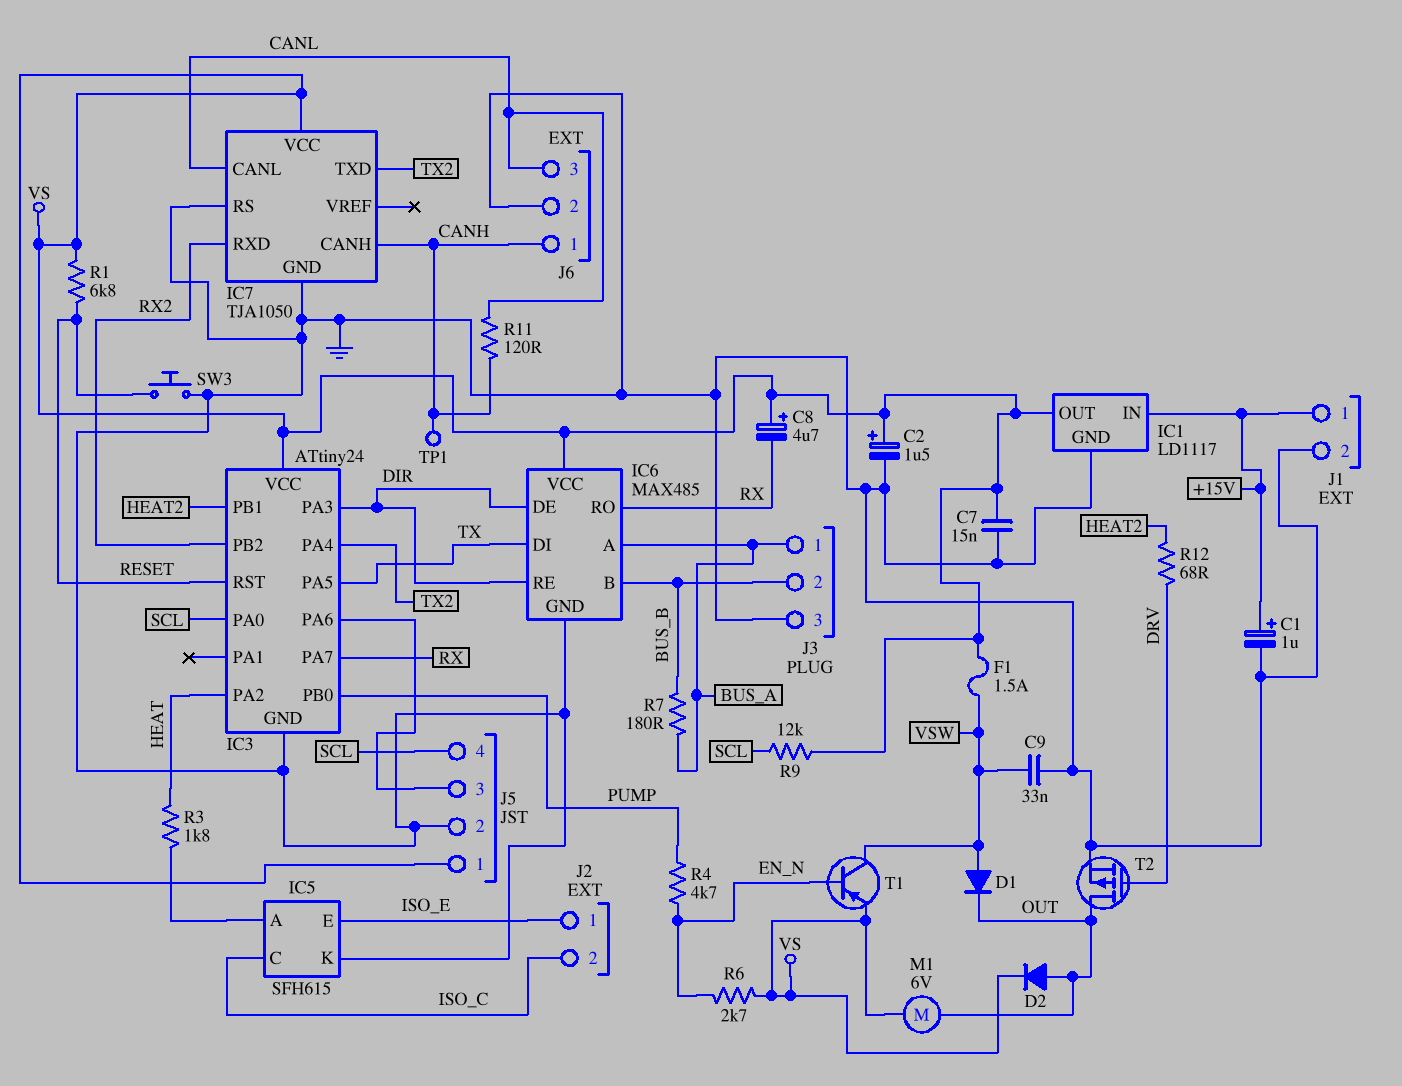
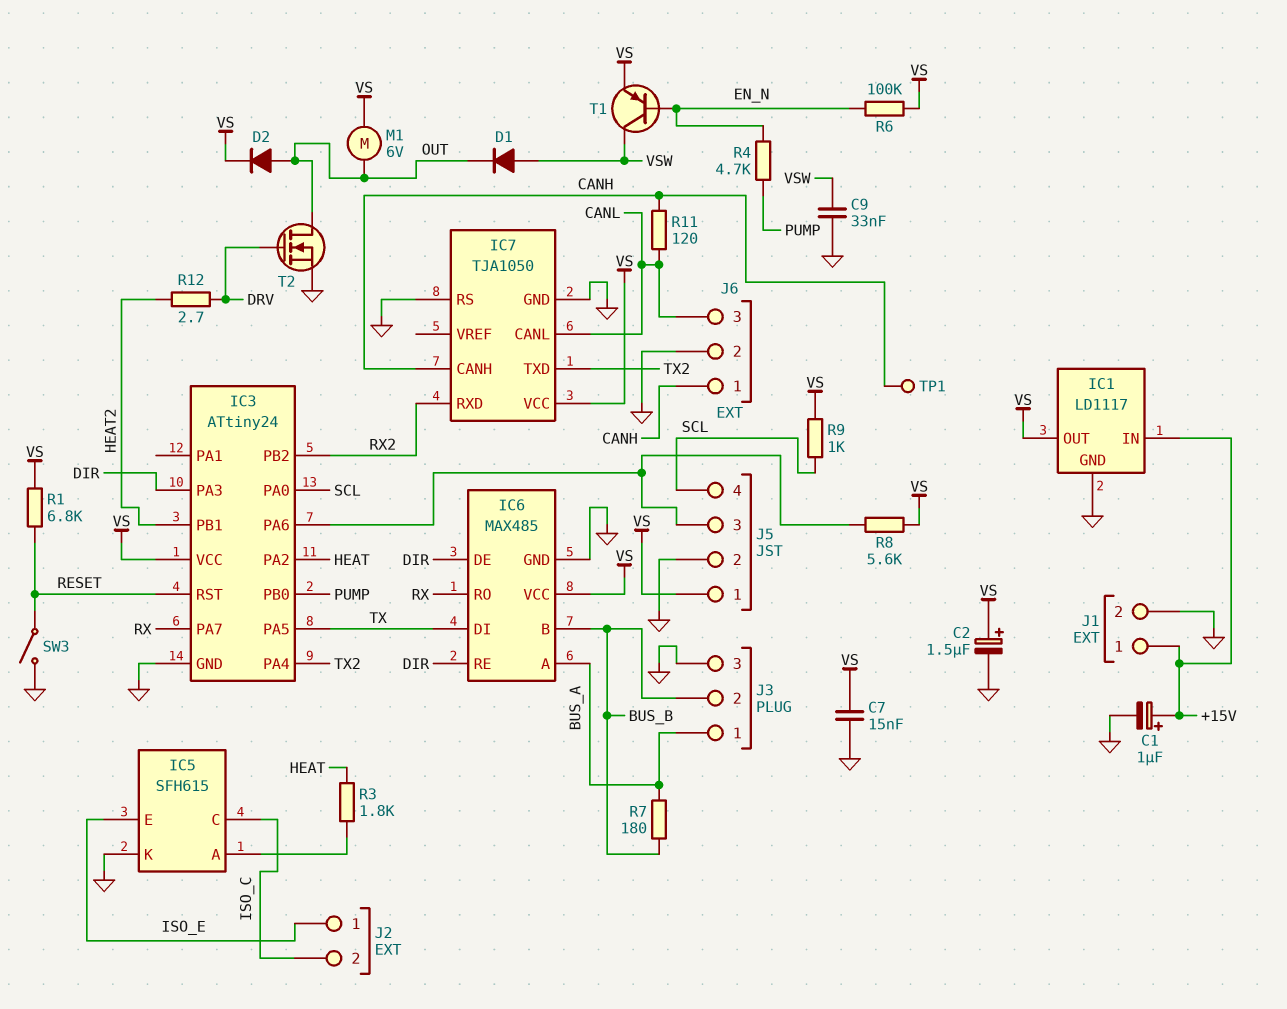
C8: 4.7uF (plus VS, minus RX) -> none
F1: 1.5A (VS, VSW) -> none
R6: 2.7k (EN_N, VS) -> 100k (EN_N, VS)
R8: none -> 5.6k (IC3/PA6, VS)
R9: 12k (SCL, VS) -> 1k (SCL, VS)
R12: 68 (DRV, HEAT2) -> 2.7 (DRV, HEAT2)
SW3: button (GND, RESET) -> switch (GND, RESET)
T2: PMOS (G DRV, D OUT, S GND) -> NMOS (G DRV, D OUT, S GND)

